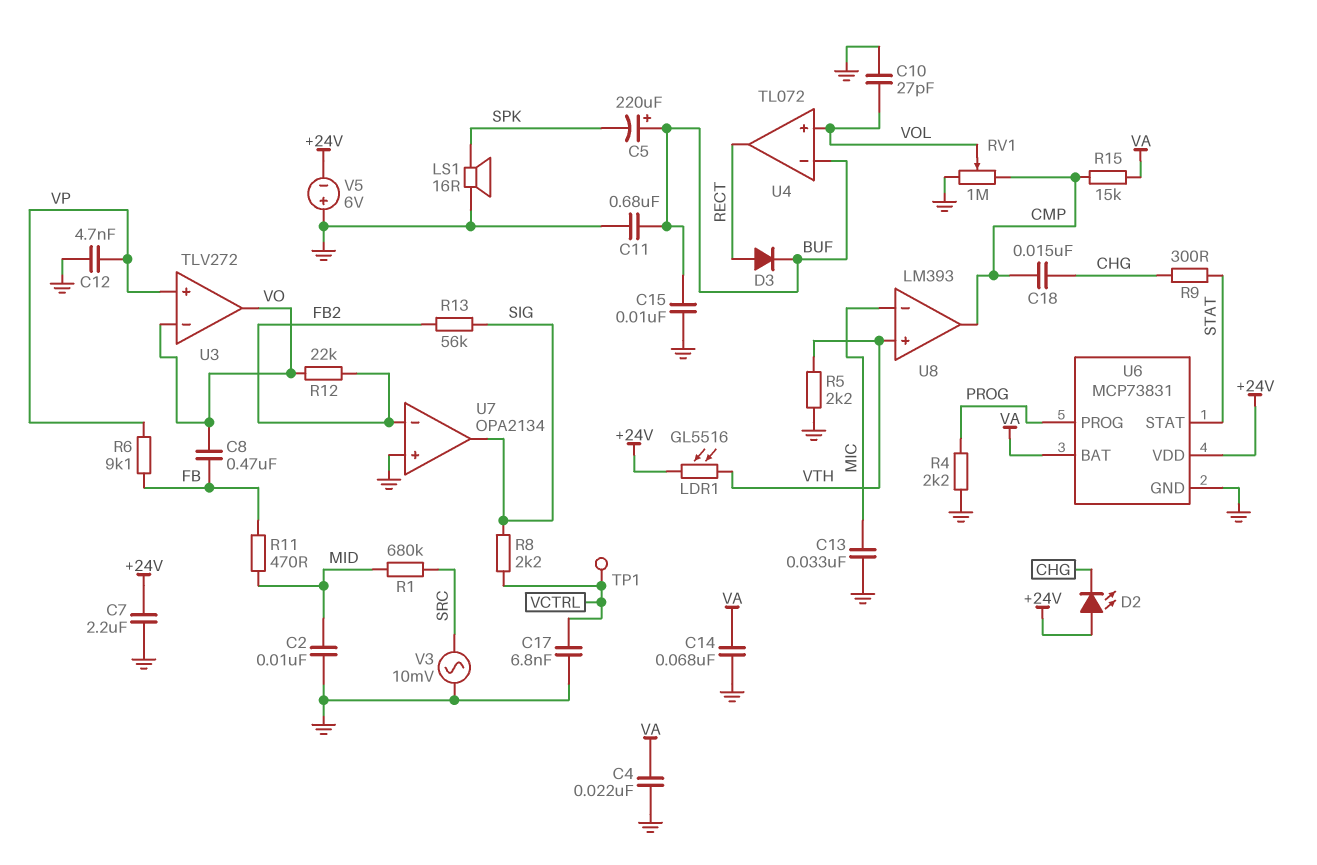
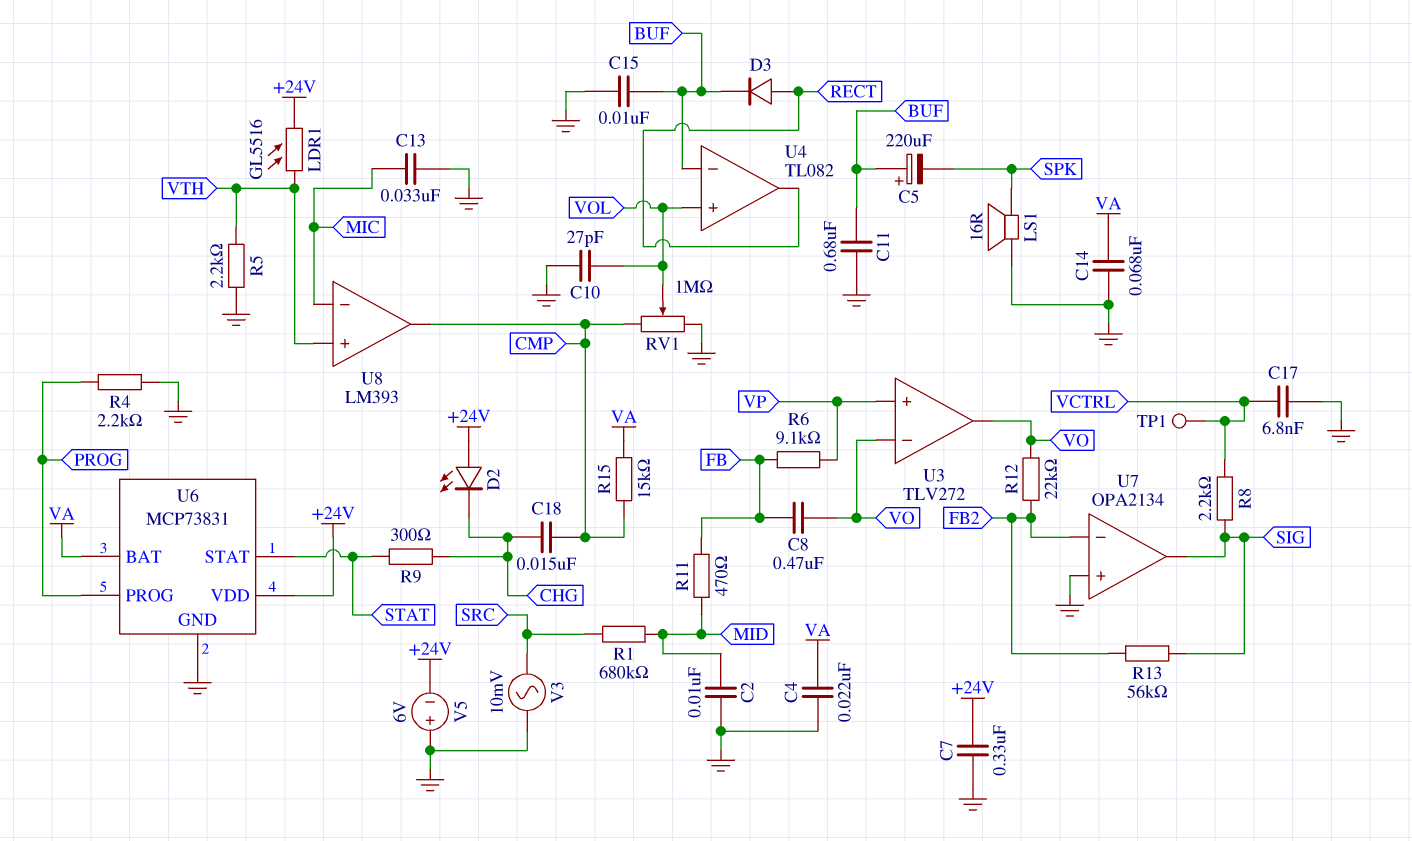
C7: 2.2uF (+24V, GND) -> 330nF (+24V, GND)
C12: 4.7nF (GND, VP) -> none
U4: TL072 -> TL082

